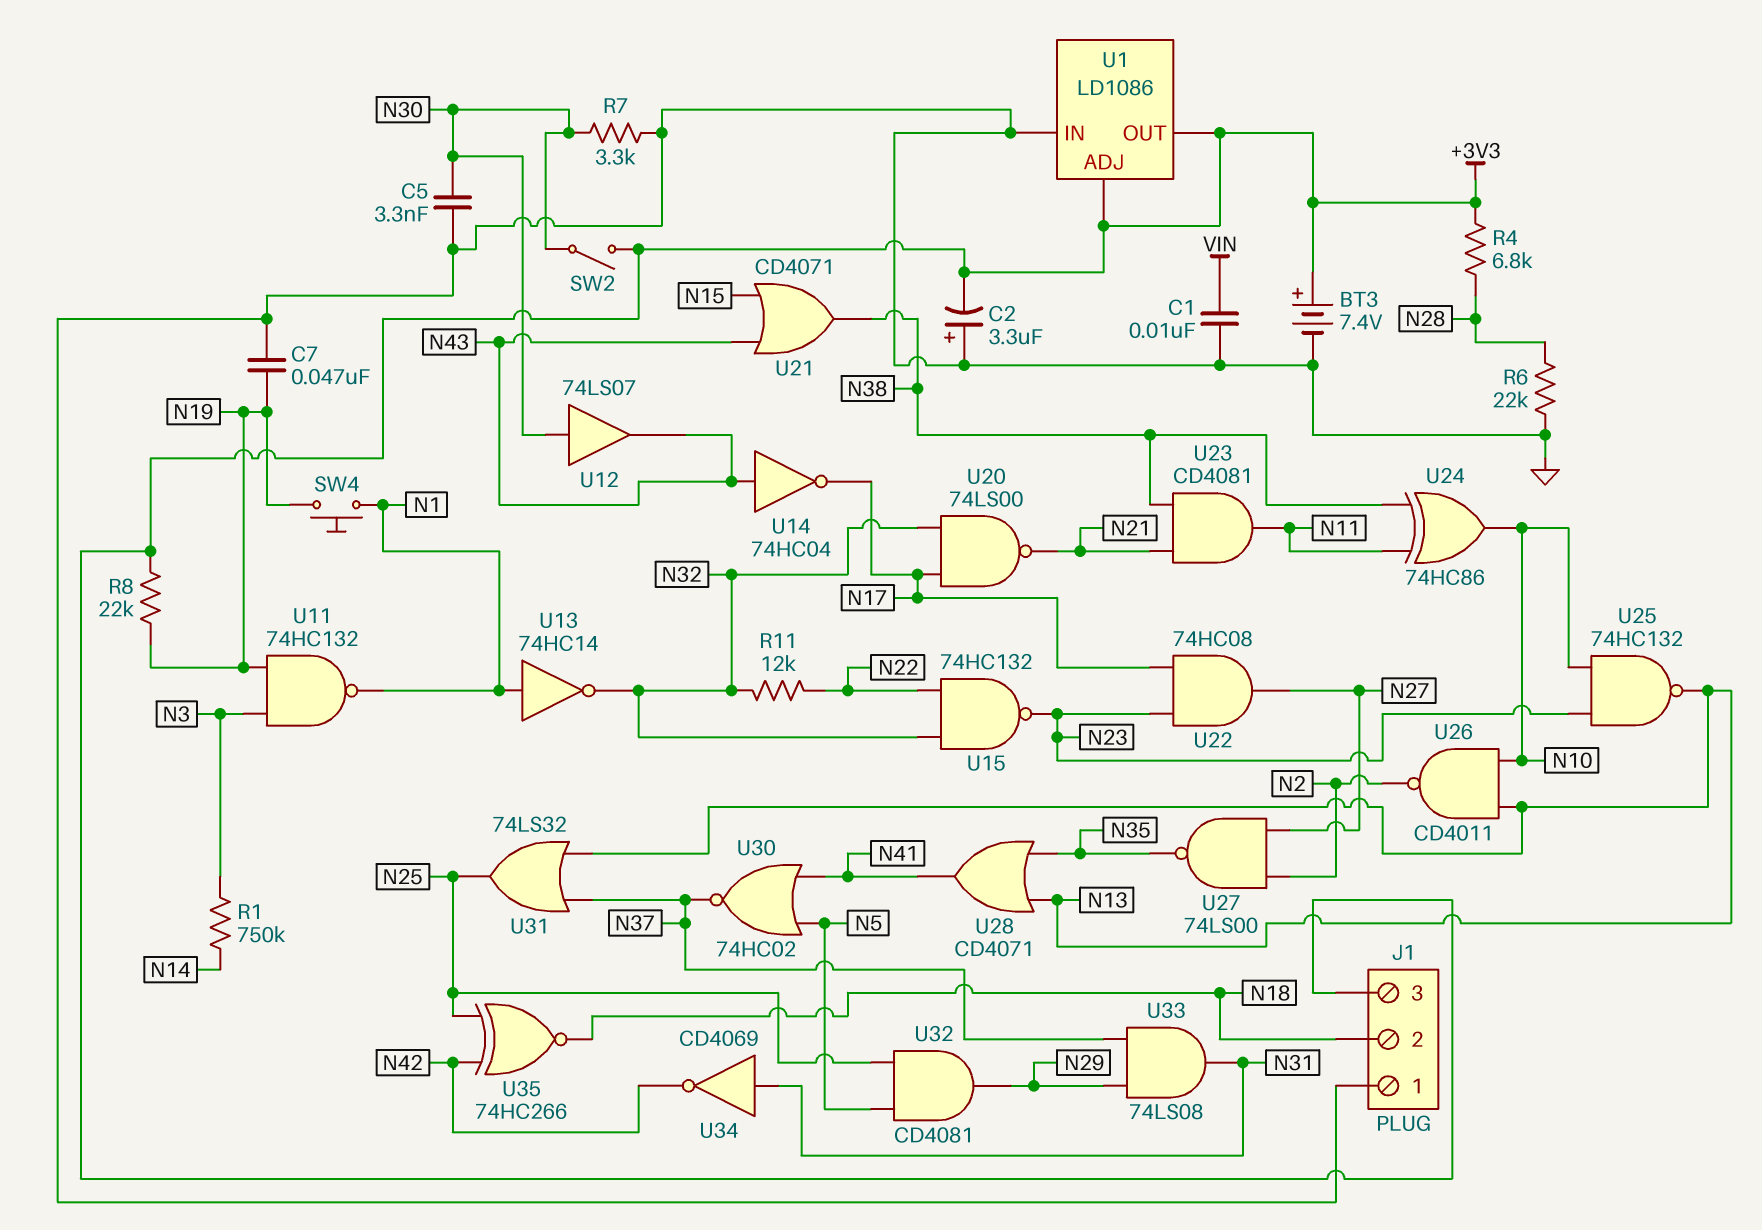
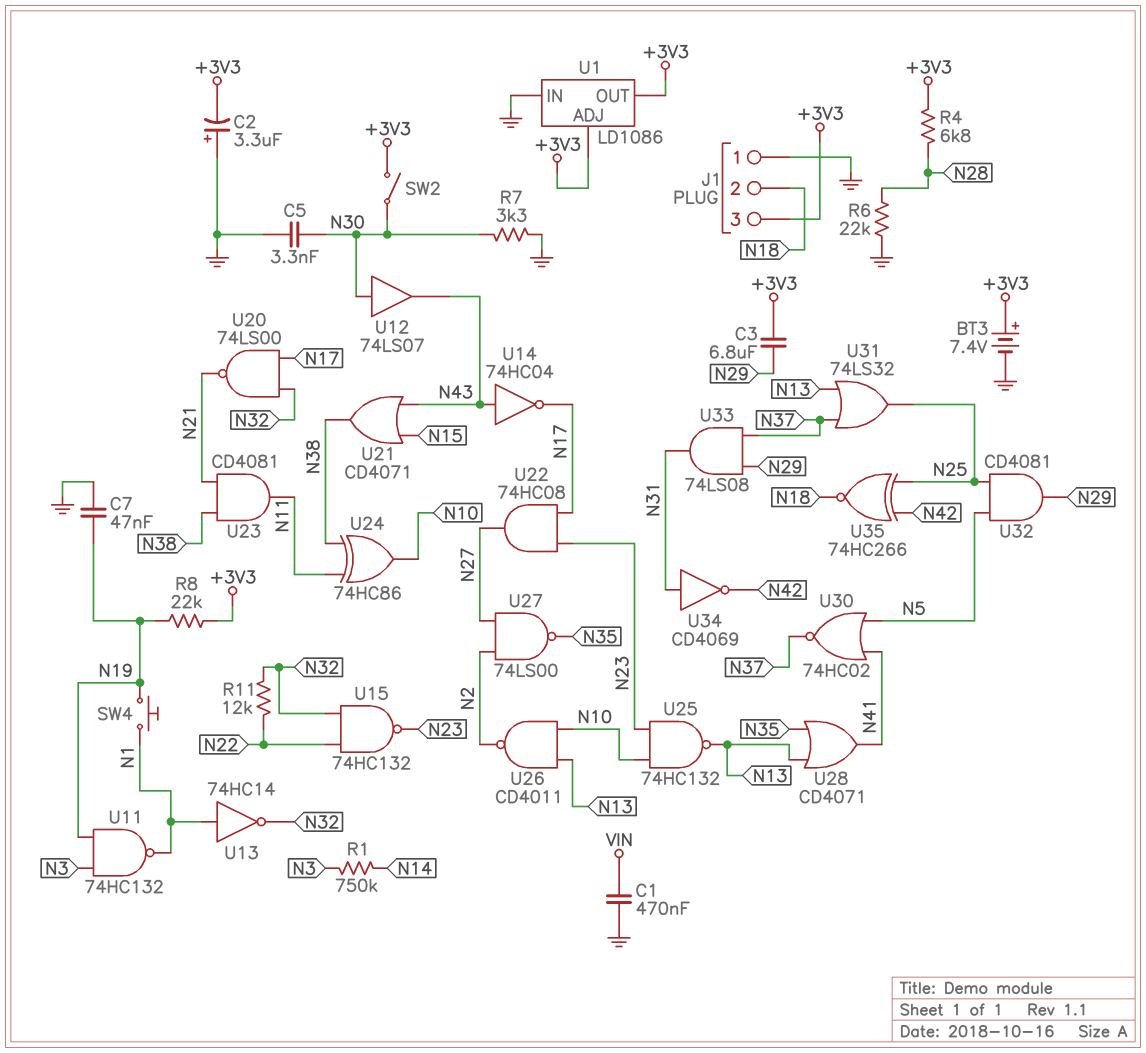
C1: 10nF (GND, VIN) -> 470nF (GND, VIN)
C3: none -> 6.8uF (+3V3, N29)

